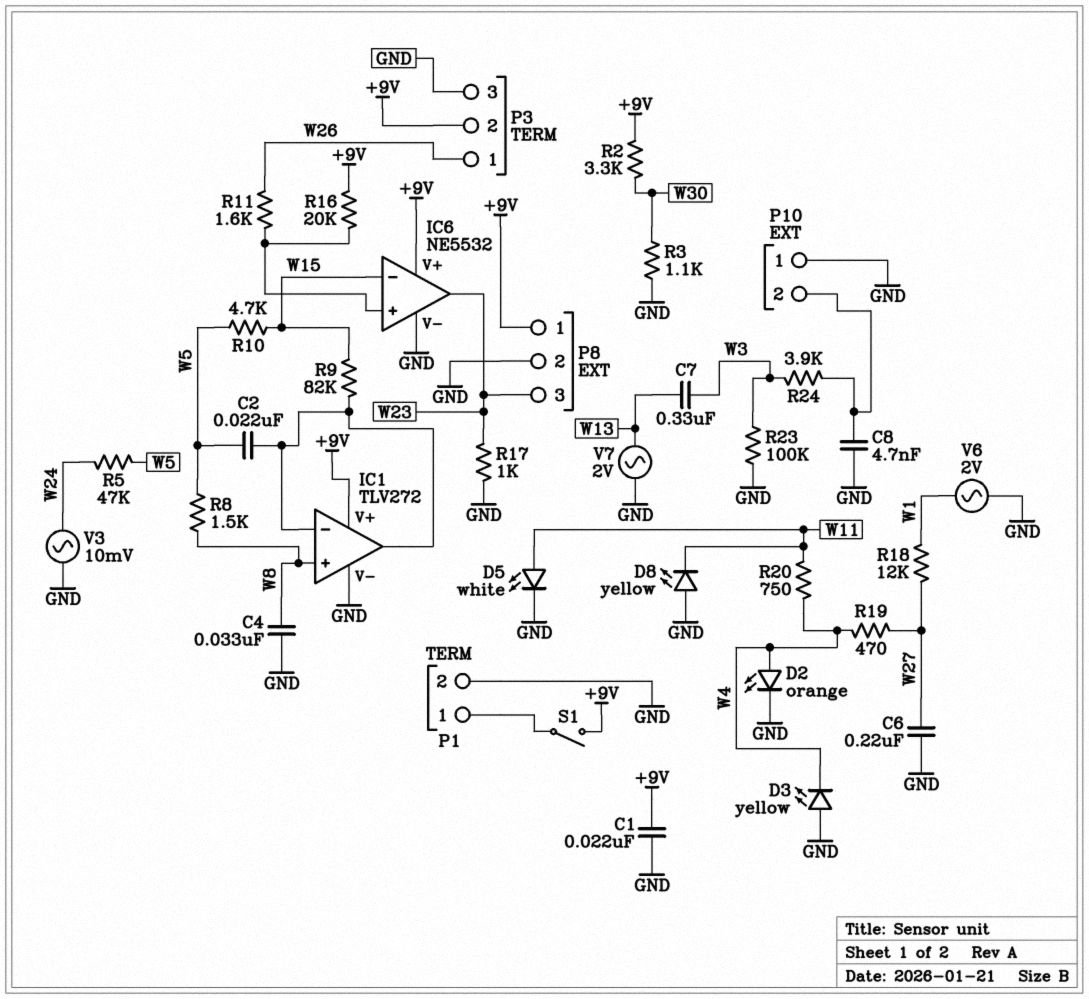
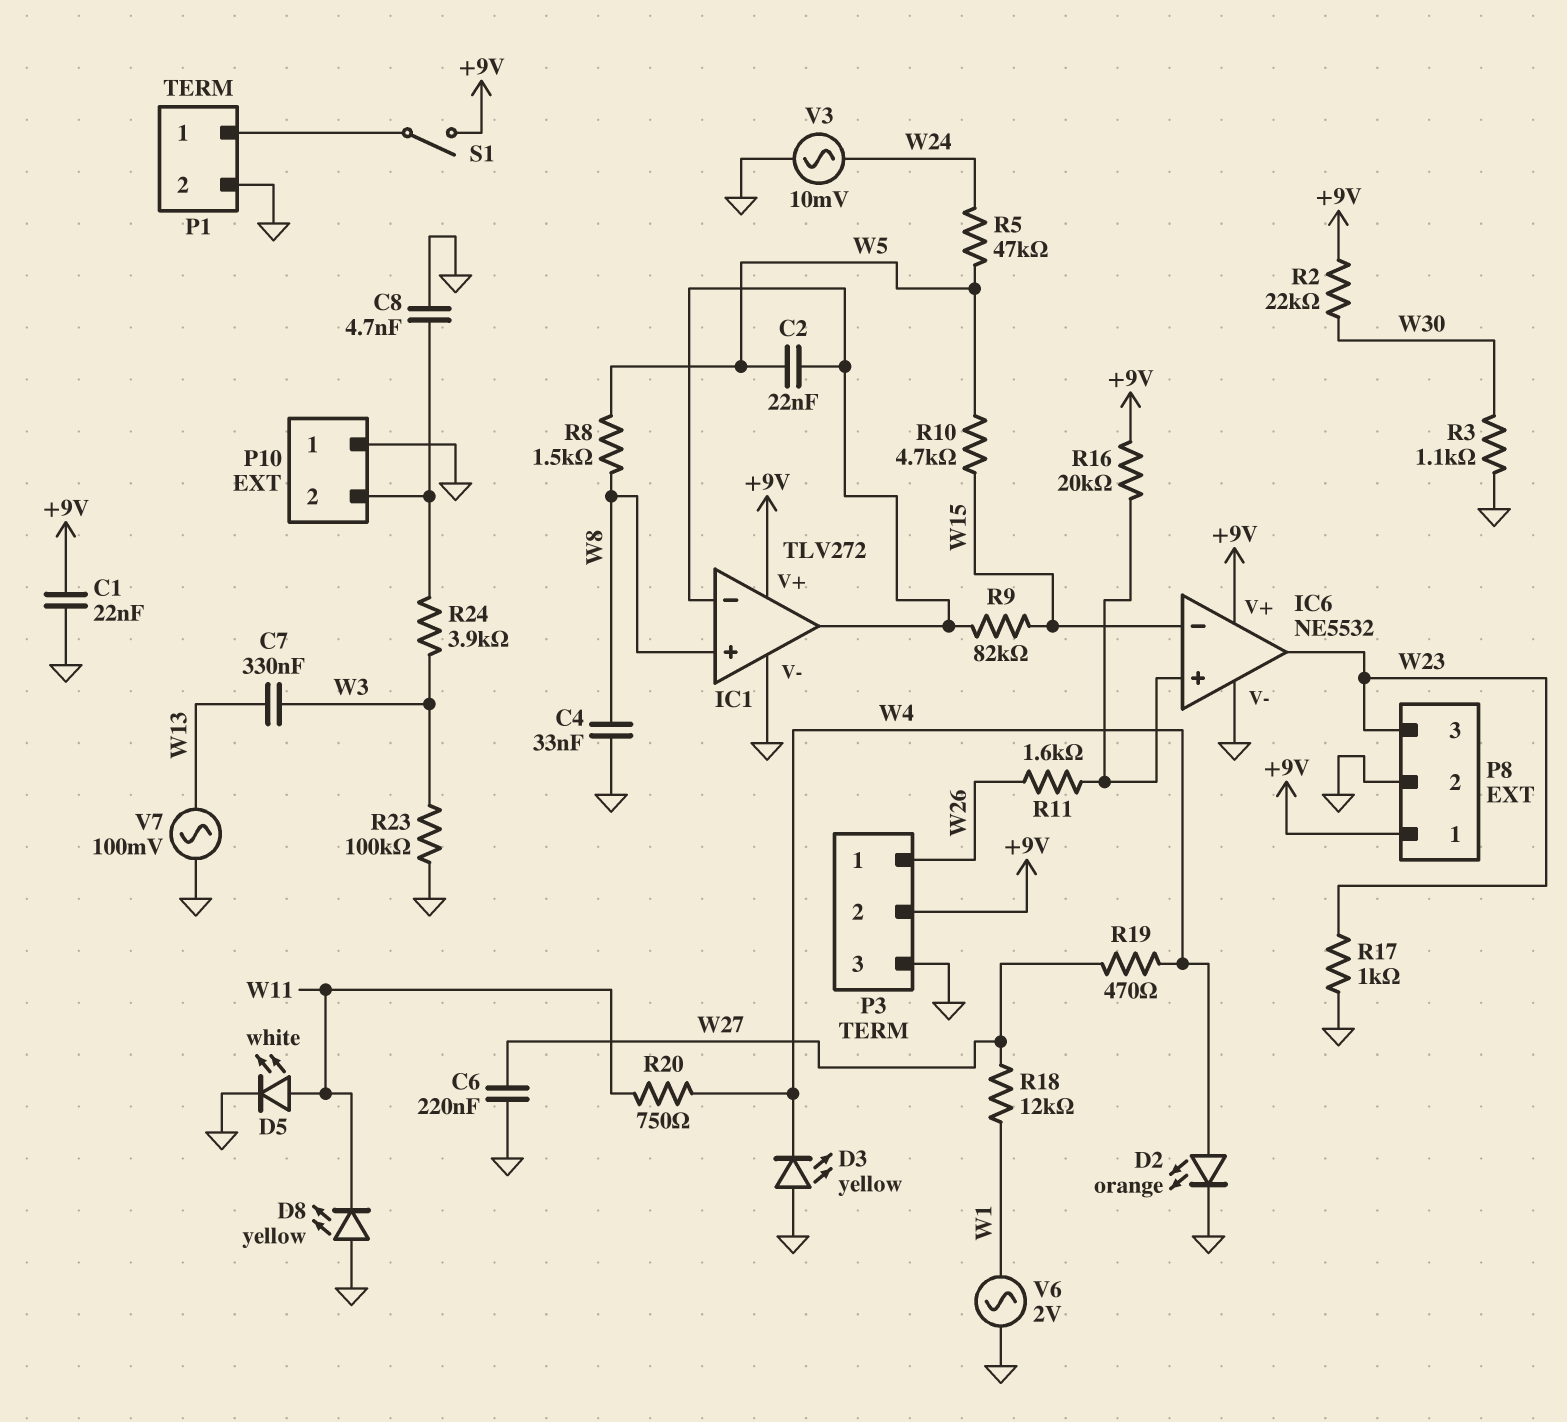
R2: 3.3k (+9V, W30) -> 22k (+9V, W30)
V7: AC 2V (GND, W13) -> AC 100mV (GND, W13)

